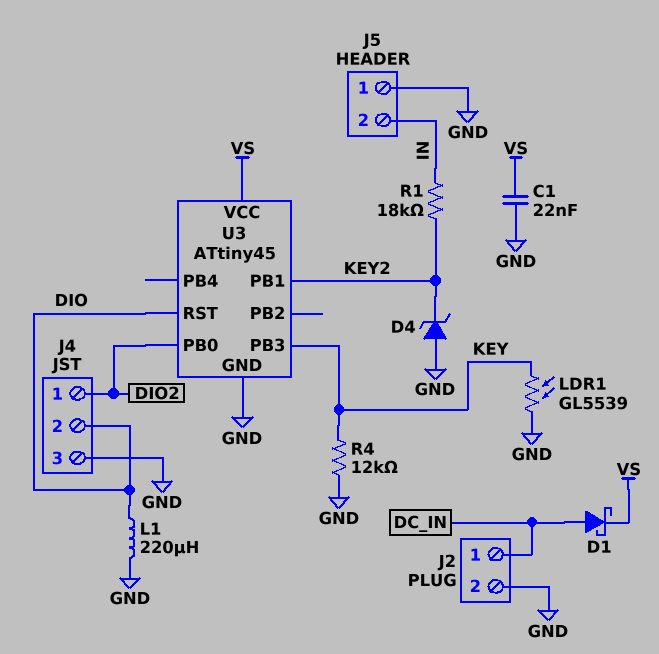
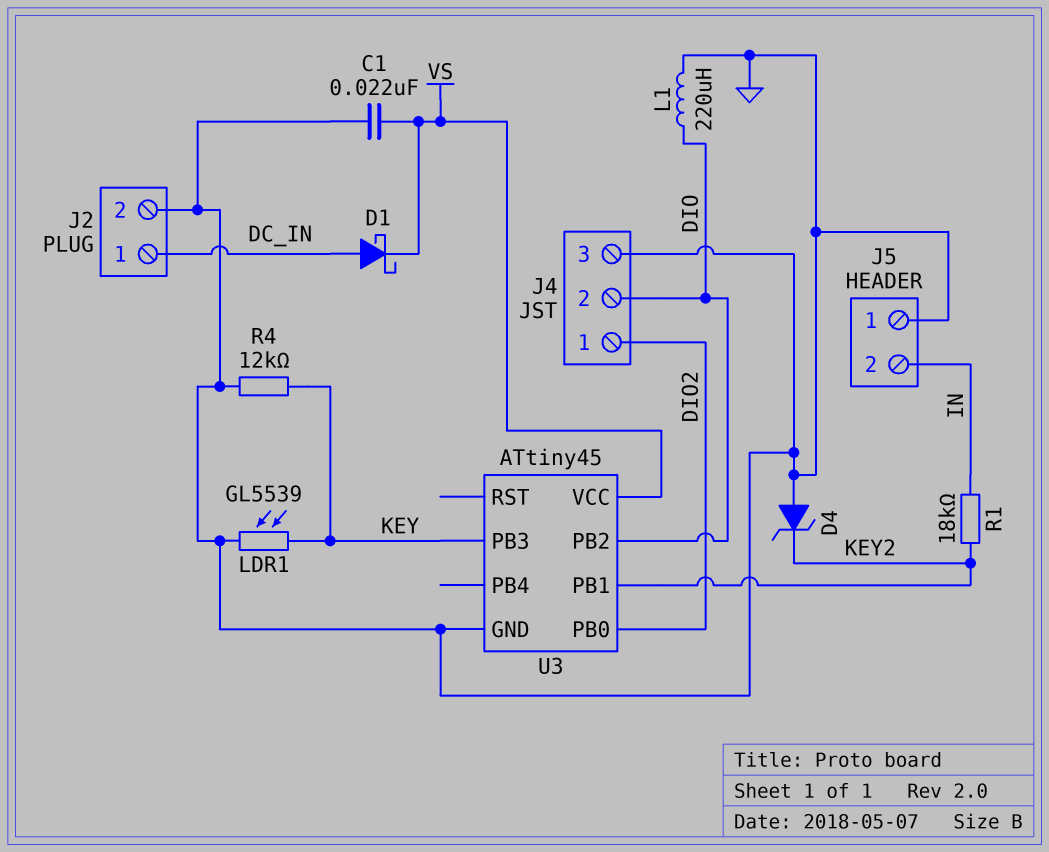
U3 pin PB2: none -> DIO
U3 pin RST: DIO -> none

